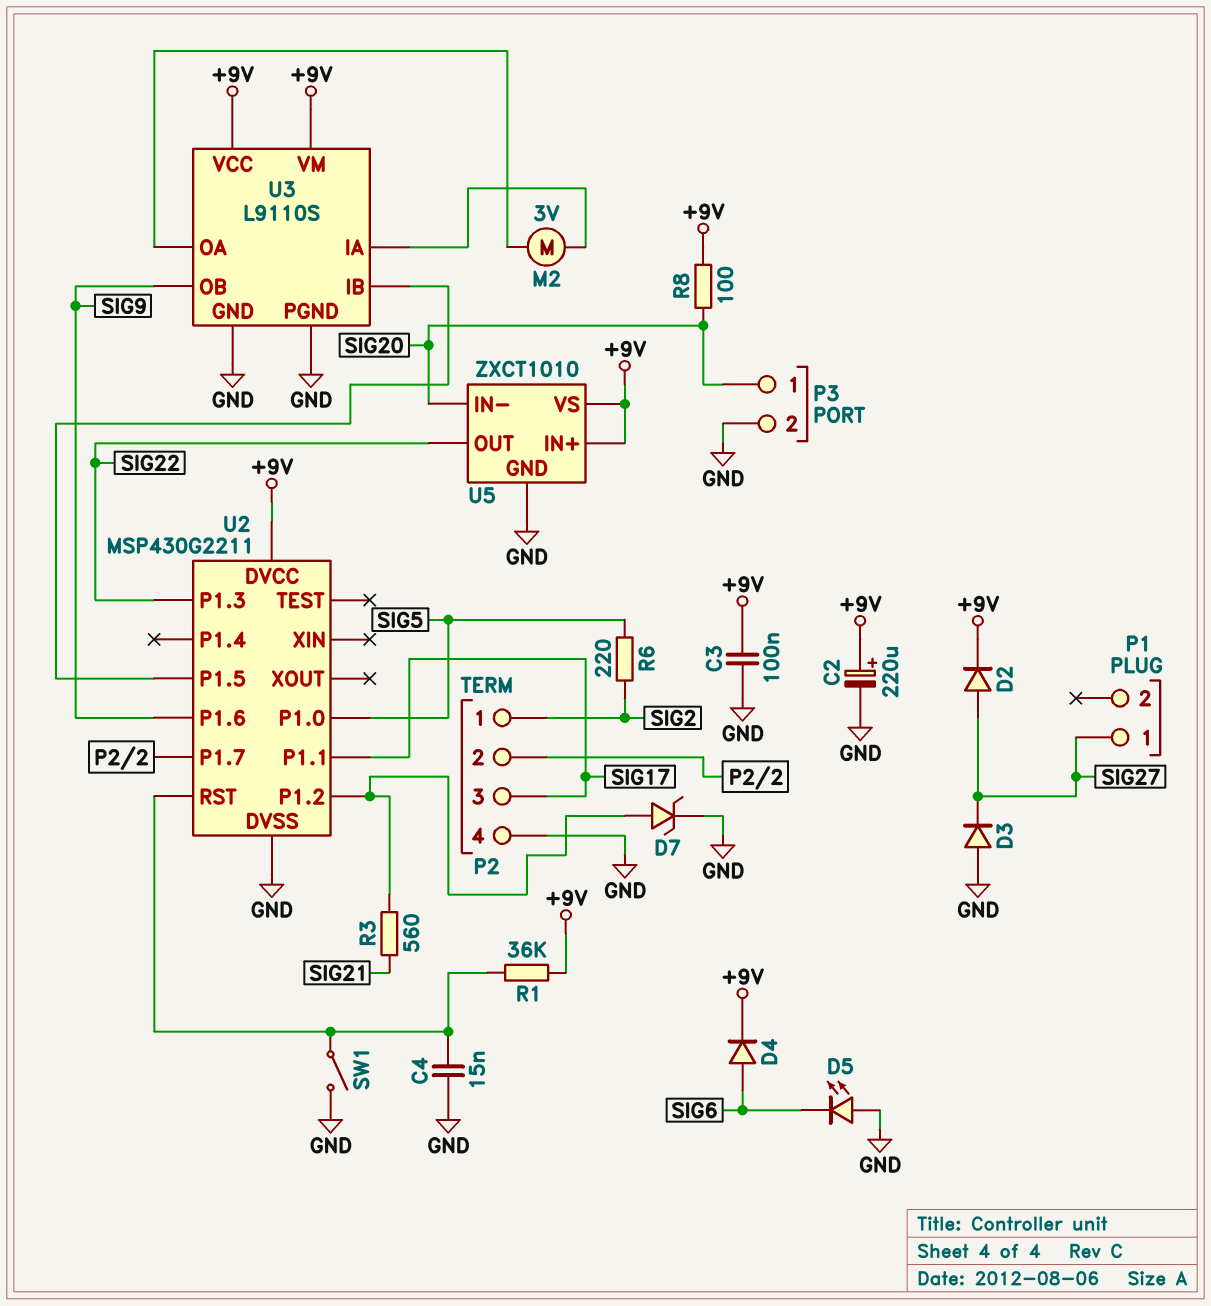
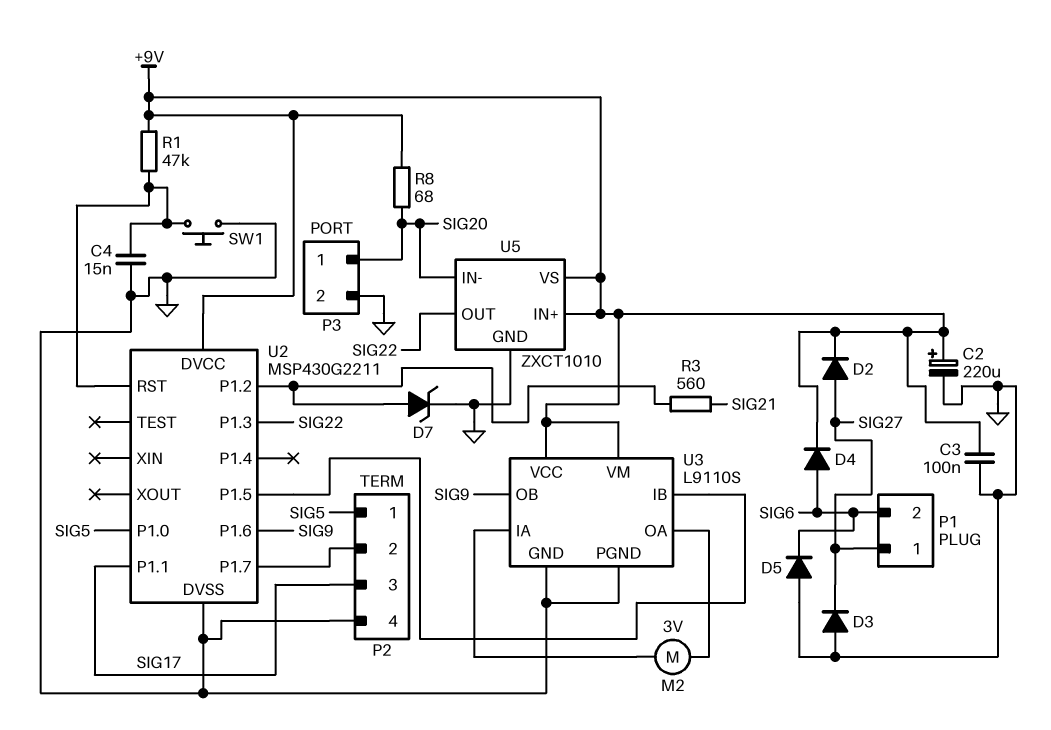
D5: LED (A GND, K SIG6) -> diode (A GND, K SIG6)
P1 pin 2: none -> SIG6
P2 pin 1: SIG2 -> SIG5
R1: 36k (+9V, U2/RST) -> 47k (+9V, U2/RST)
R6: 220 (SIG2, SIG5) -> none
R8: 100 (+9V, SIG20) -> 68 (+9V, SIG20)
SW1: switch (GND, U2/RST) -> button (GND, U2/RST)

